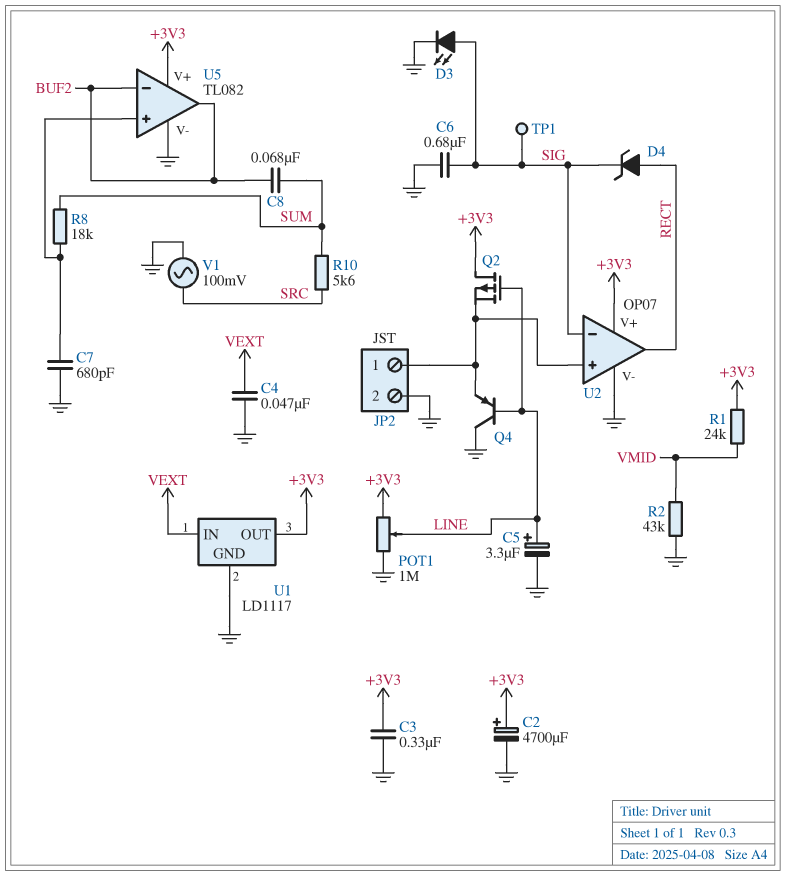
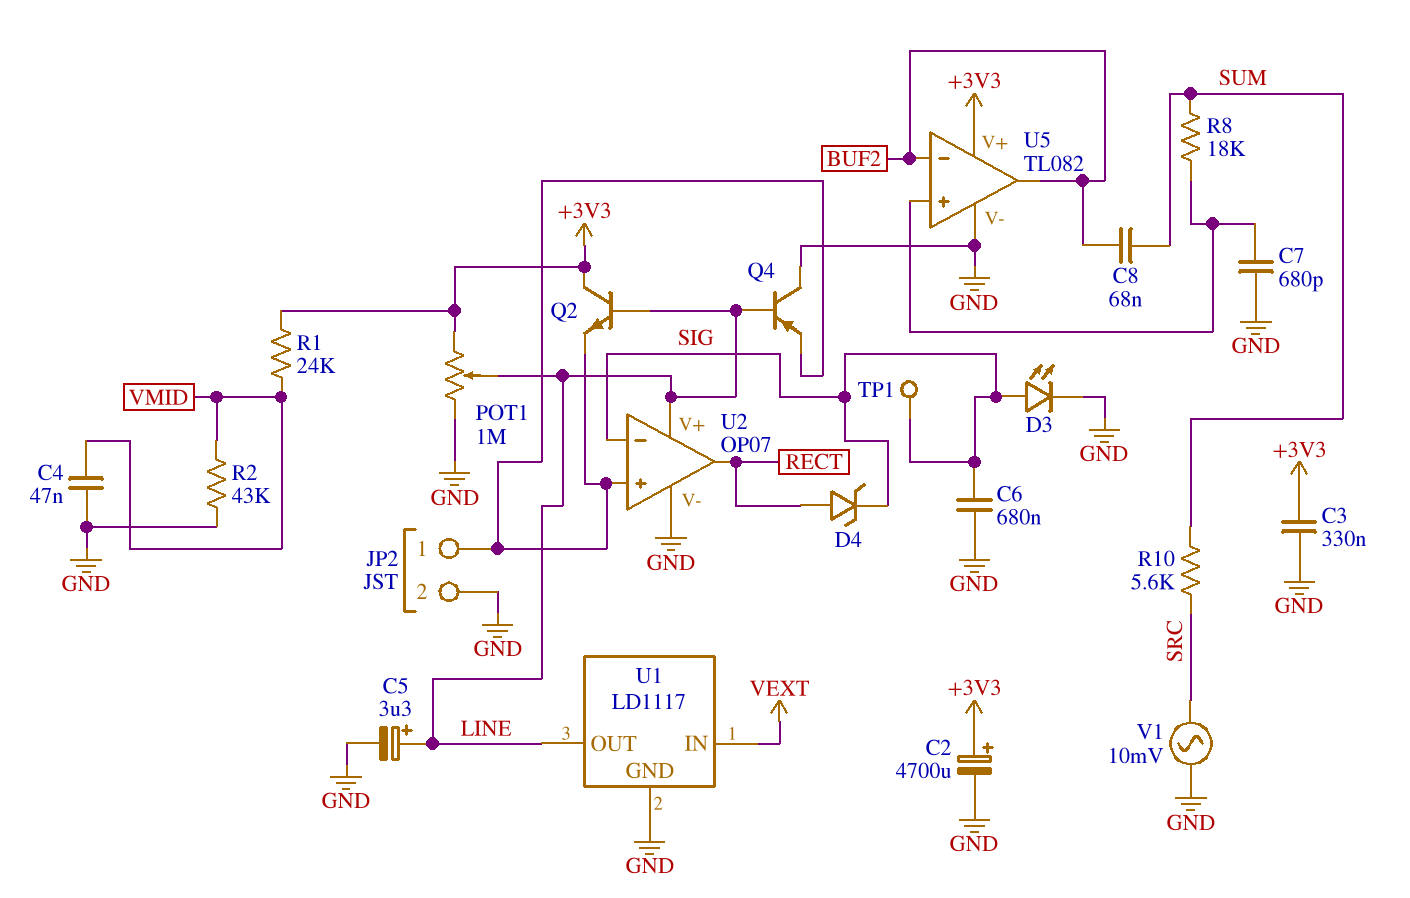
C4: 47nF (GND, VEXT) -> 47nF (GND, VMID)
Q2: PMOS (G LINE, D +3V3, S JP2/1) -> NPN (B LINE, C +3V3, E JP2/1)
U1 pin OUT: +3V3 -> LINE
U2 pin V+: +3V3 -> LINE
V1: AC 100mV (GND, SRC) -> AC 10mV (GND, SRC)

